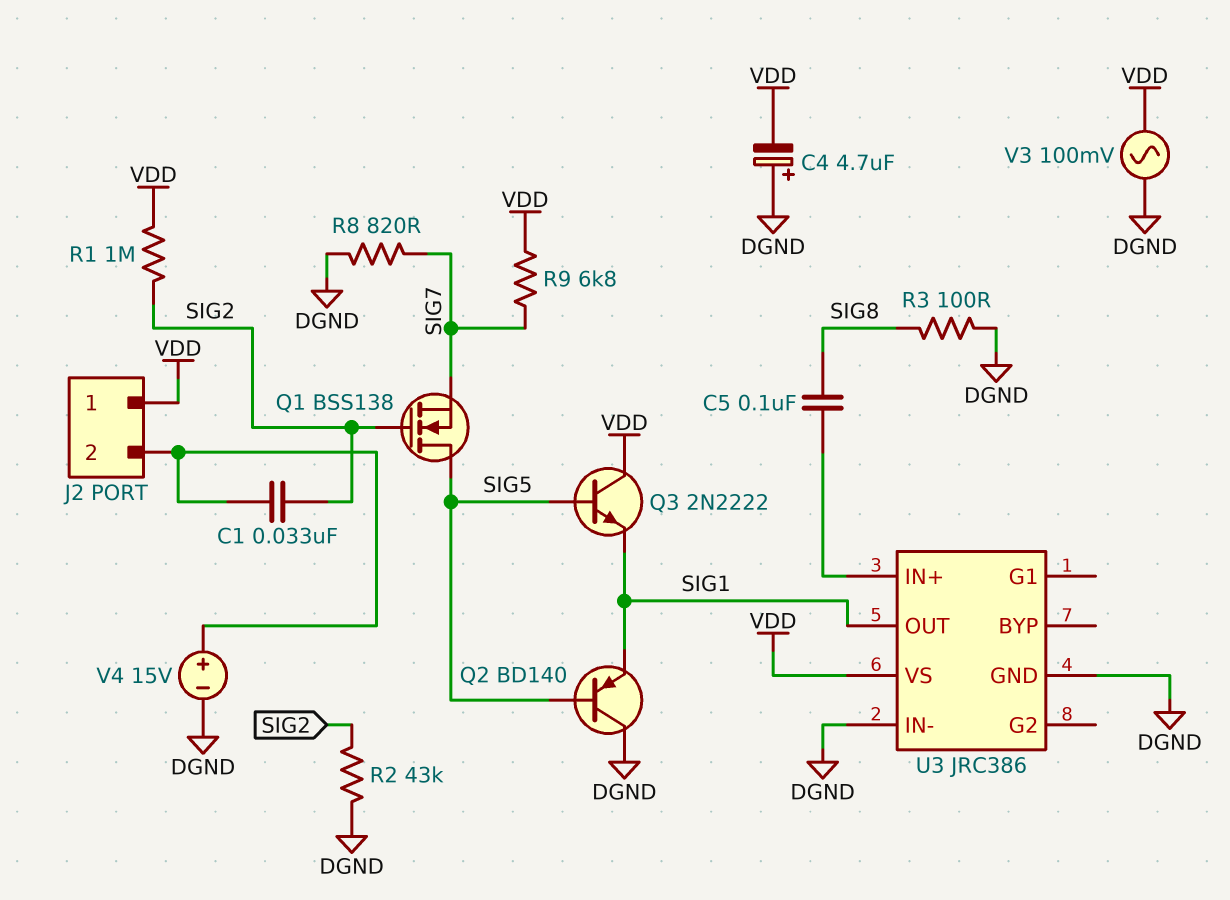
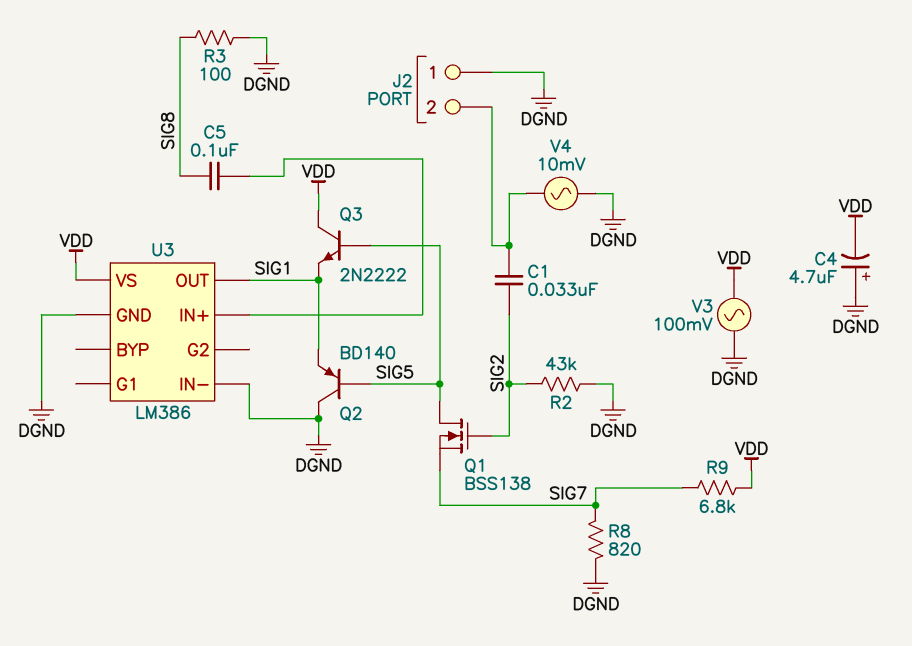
J2 pin 1: VDD -> DGND
R1: 1M (SIG2, VDD) -> none
U3: JRC386 -> LM386
V4: 15V (plus J2/2, minus DGND) -> AC 10mV (DGND, J2/2)

